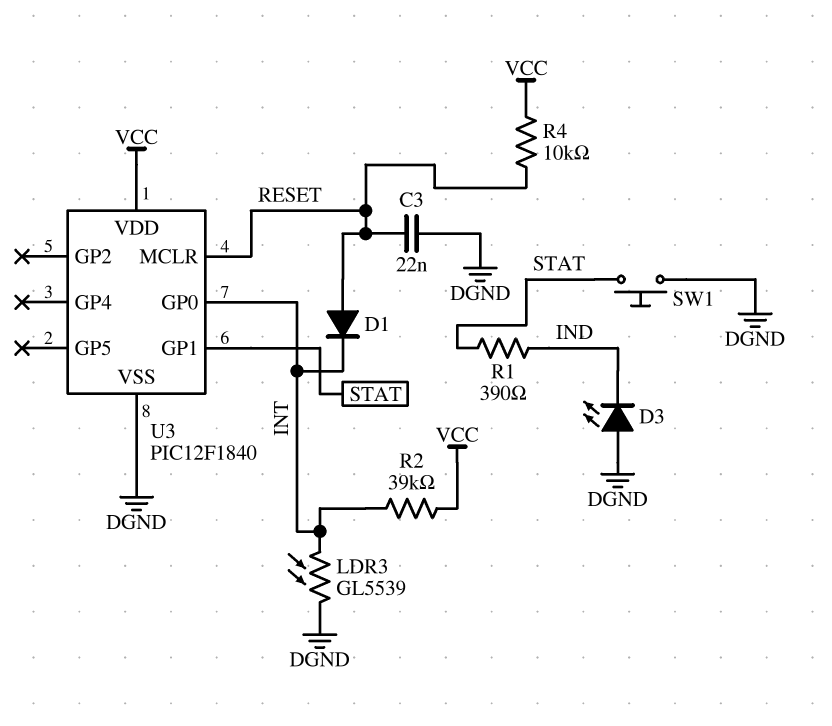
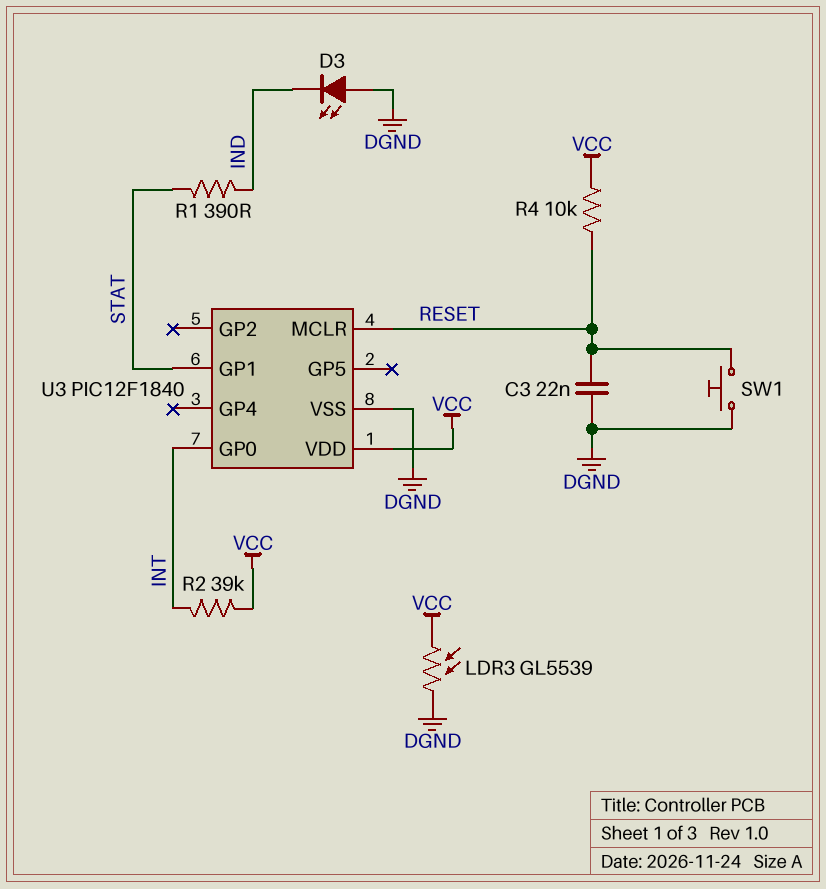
D1: diode (A RESET, K INT) -> none
LDR3: GL5539 (DGND, INT) -> GL5539 (DGND, VCC)
SW1: button (DGND, STAT) -> button (DGND, RESET)

